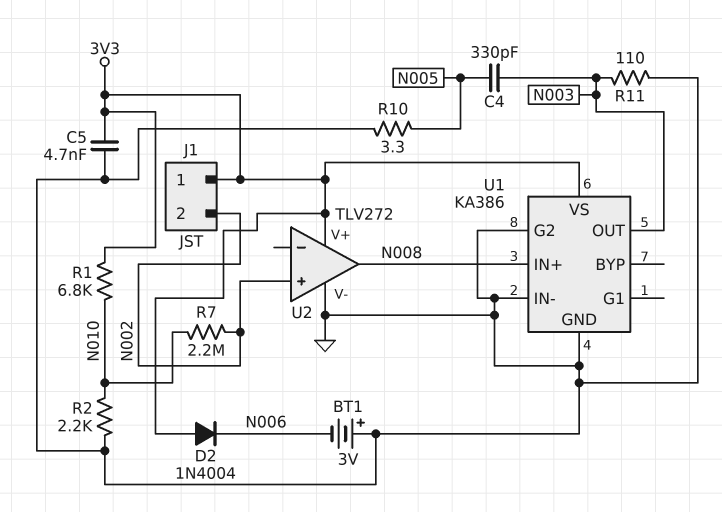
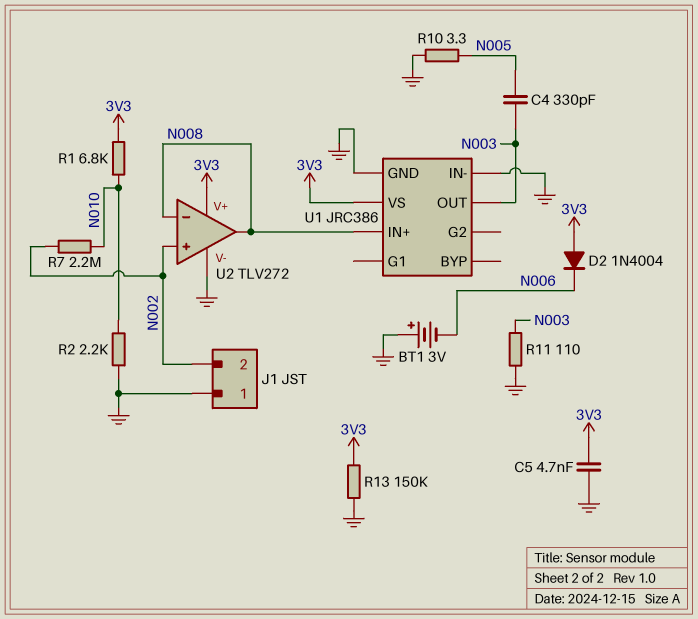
J1 pin 1: 3V3 -> GND
R13: none -> 150k (3V3, GND)
U1: KA386 -> JRC386
U1 pin G2: GND -> none
U2 pin in-: none -> N008

